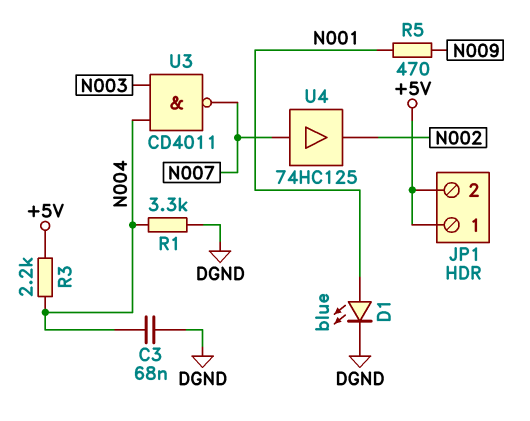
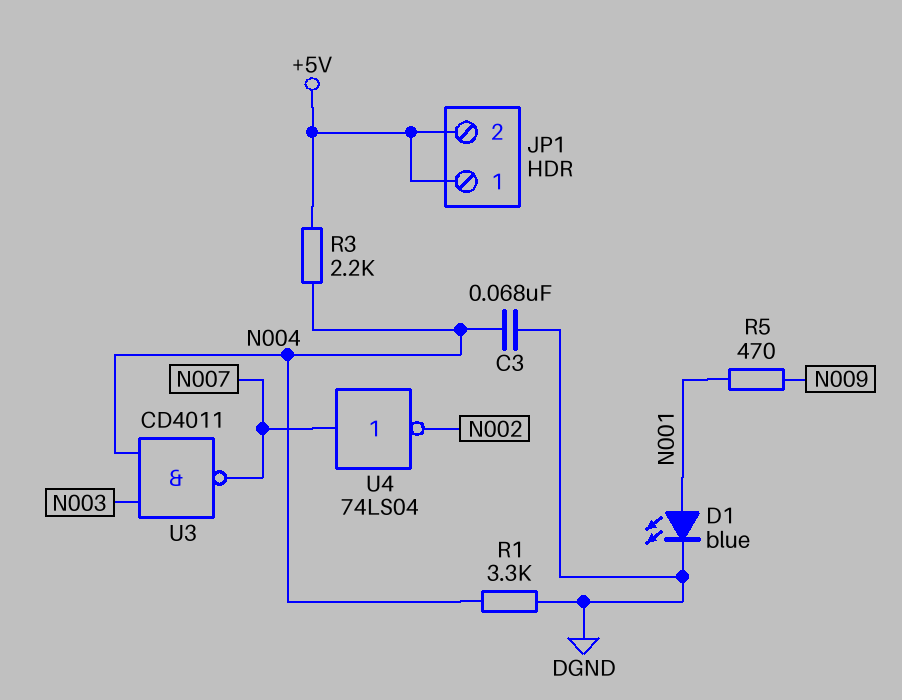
U4: buffer 74HC125 (in N007, out N002) -> NOT 74LS04 (in N007, out N002)

